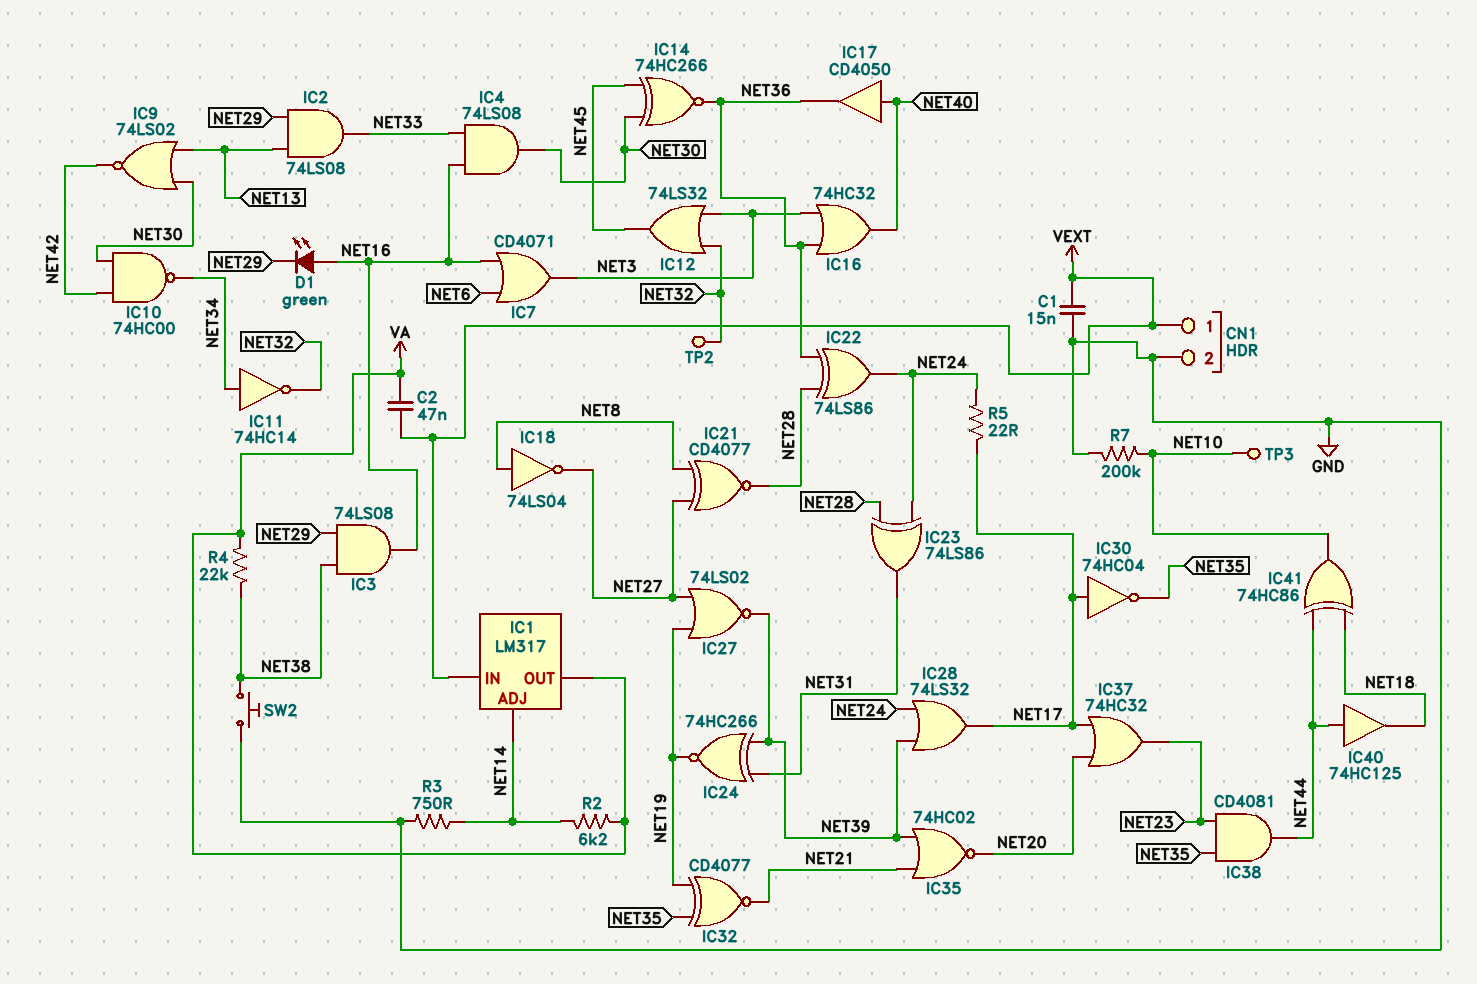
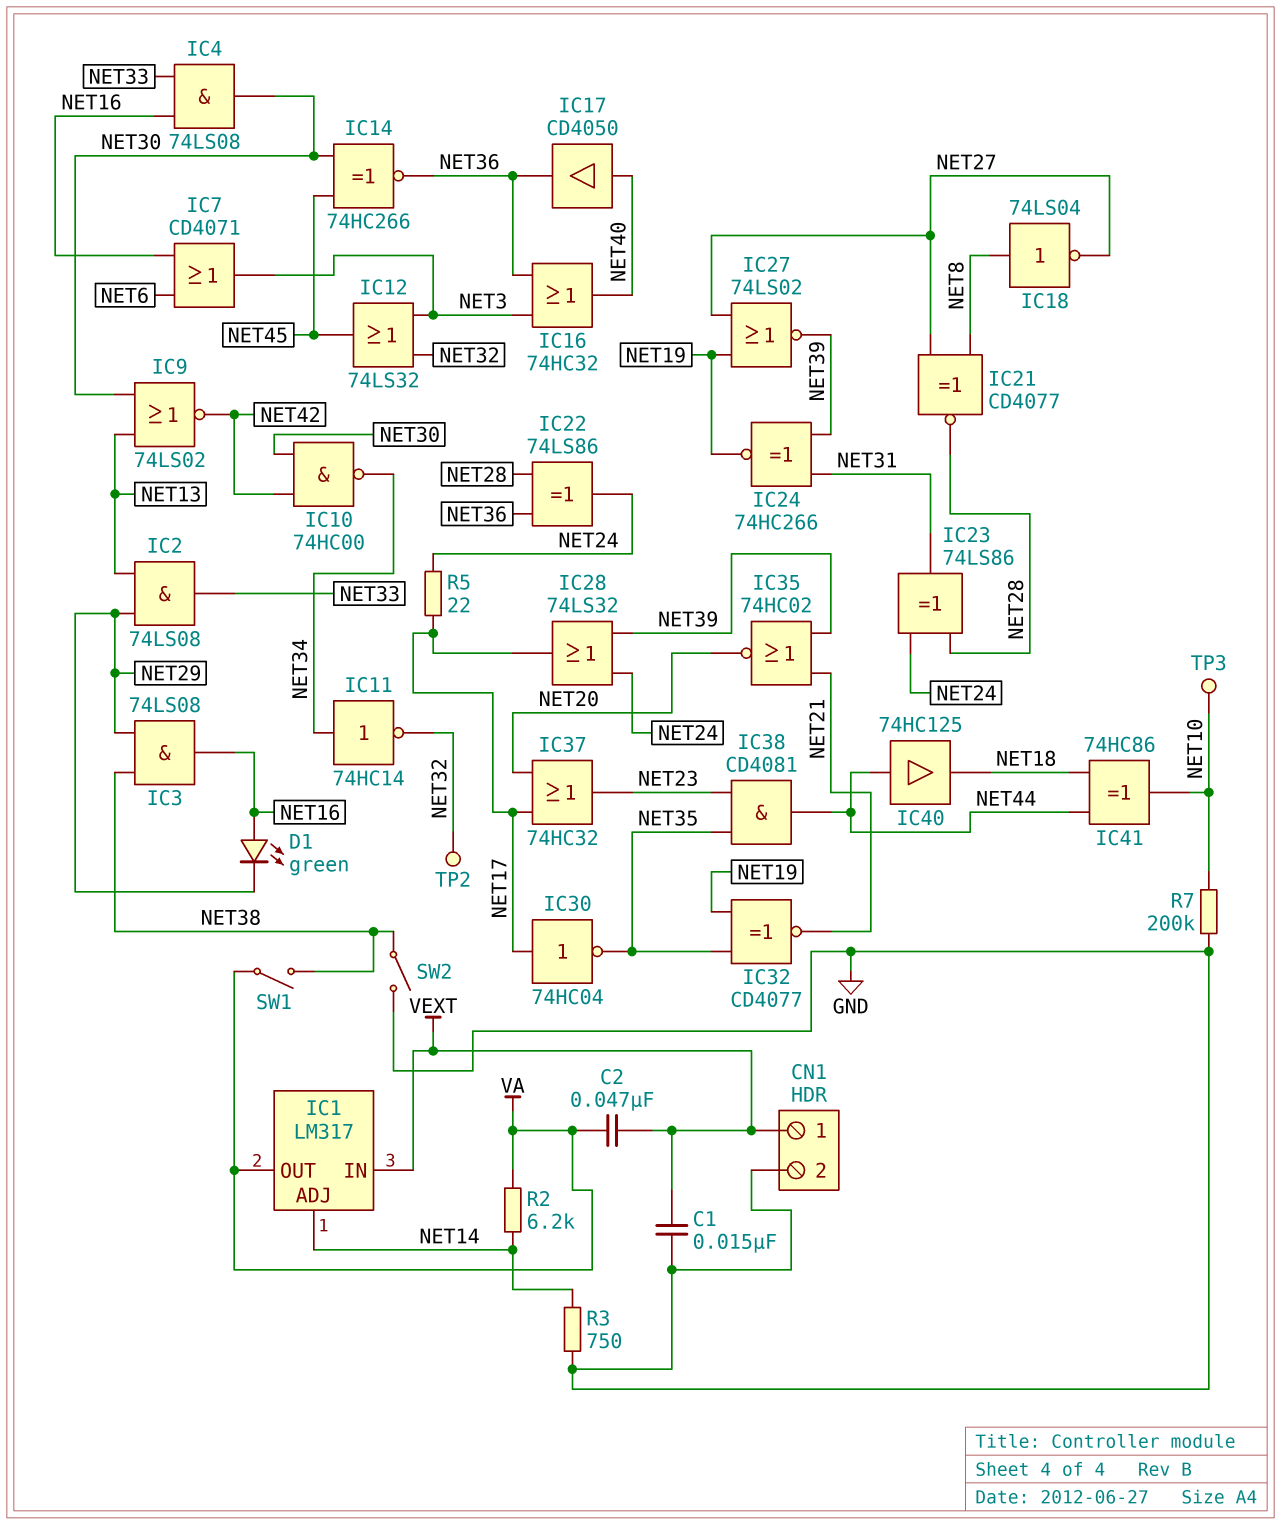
R4: 22k (NET38, VA) -> none
SW1: none -> switch (NET38, VA)
SW2: button (GND, NET38) -> switch (GND, NET38)

